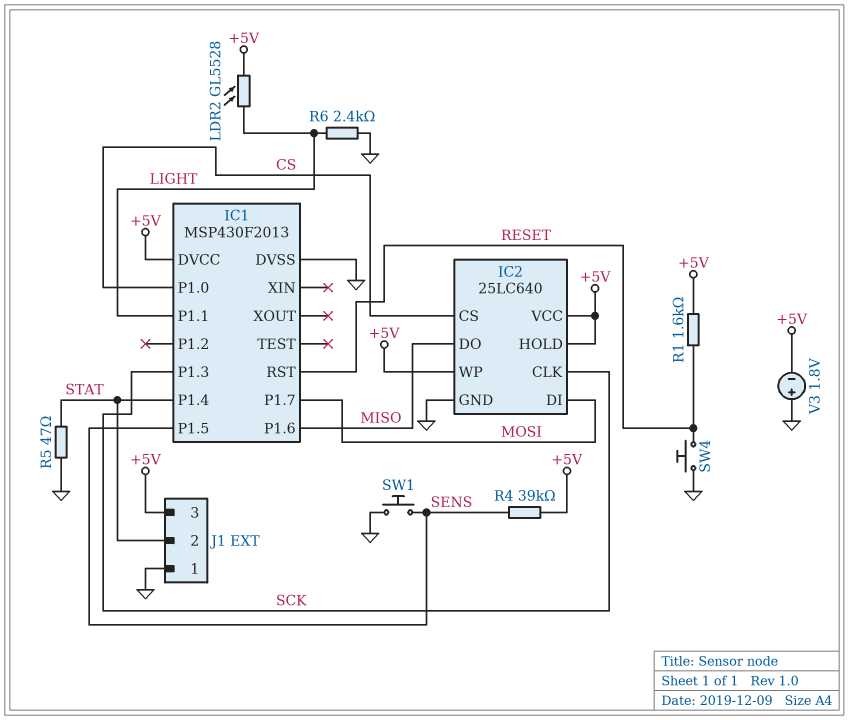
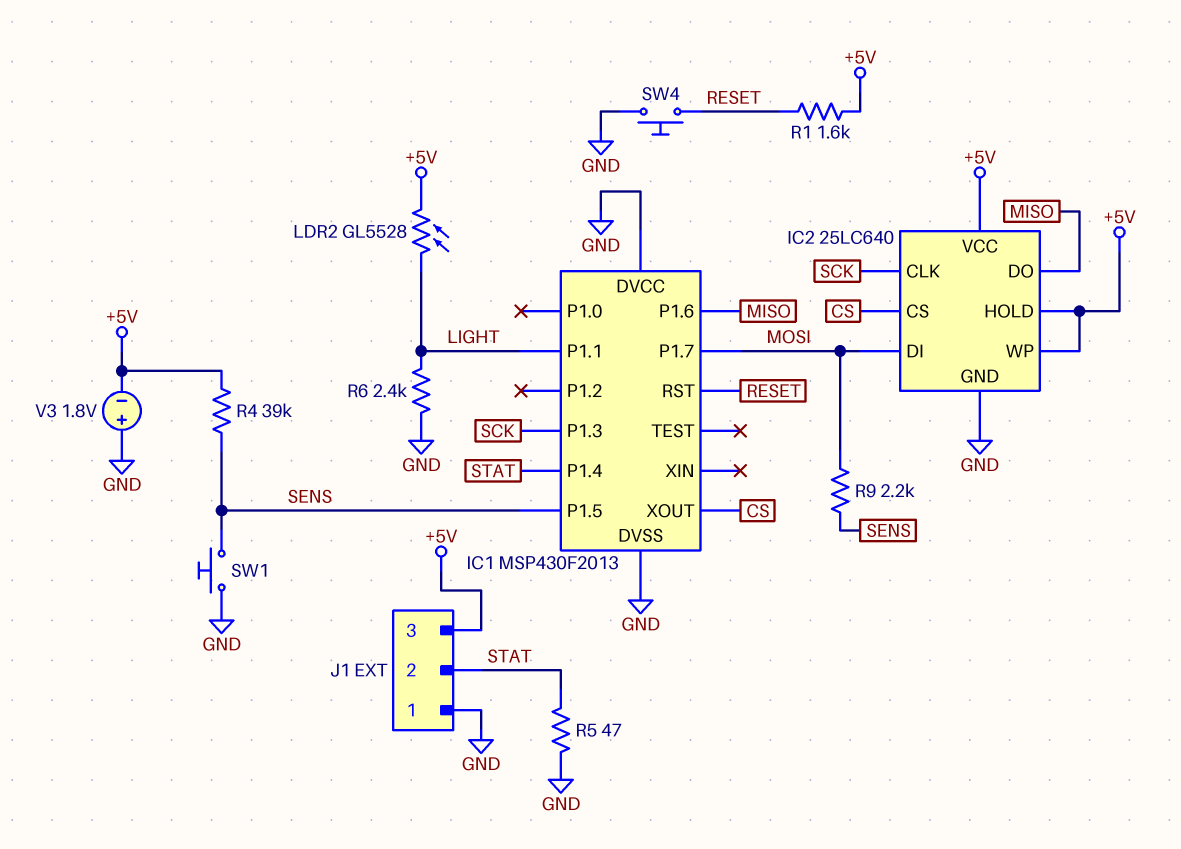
IC1 pin DVCC: +5V -> GND
IC1 pin P1.0: CS -> none
IC1 pin XOUT: none -> CS
R9: none -> 2.2k (MOSI, SENS)

